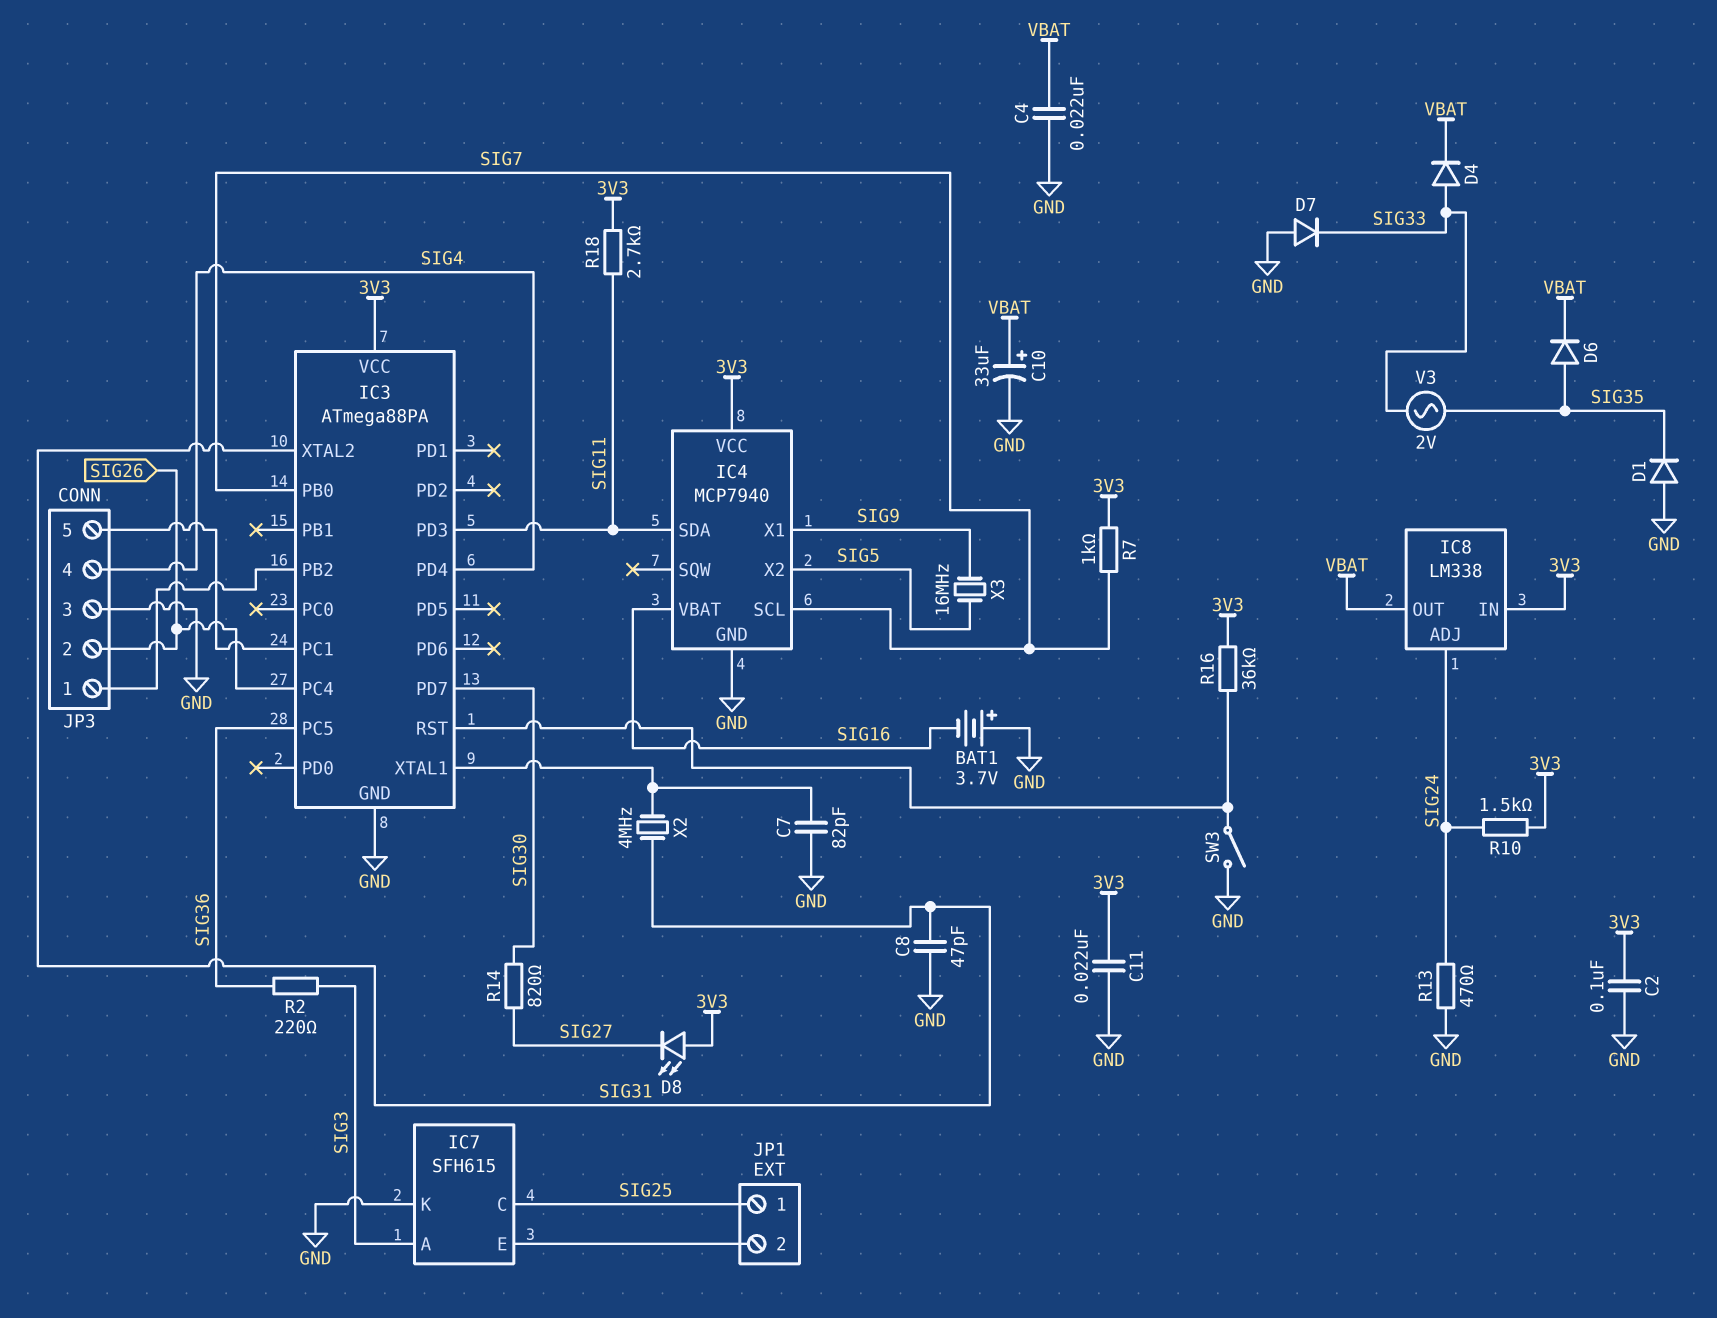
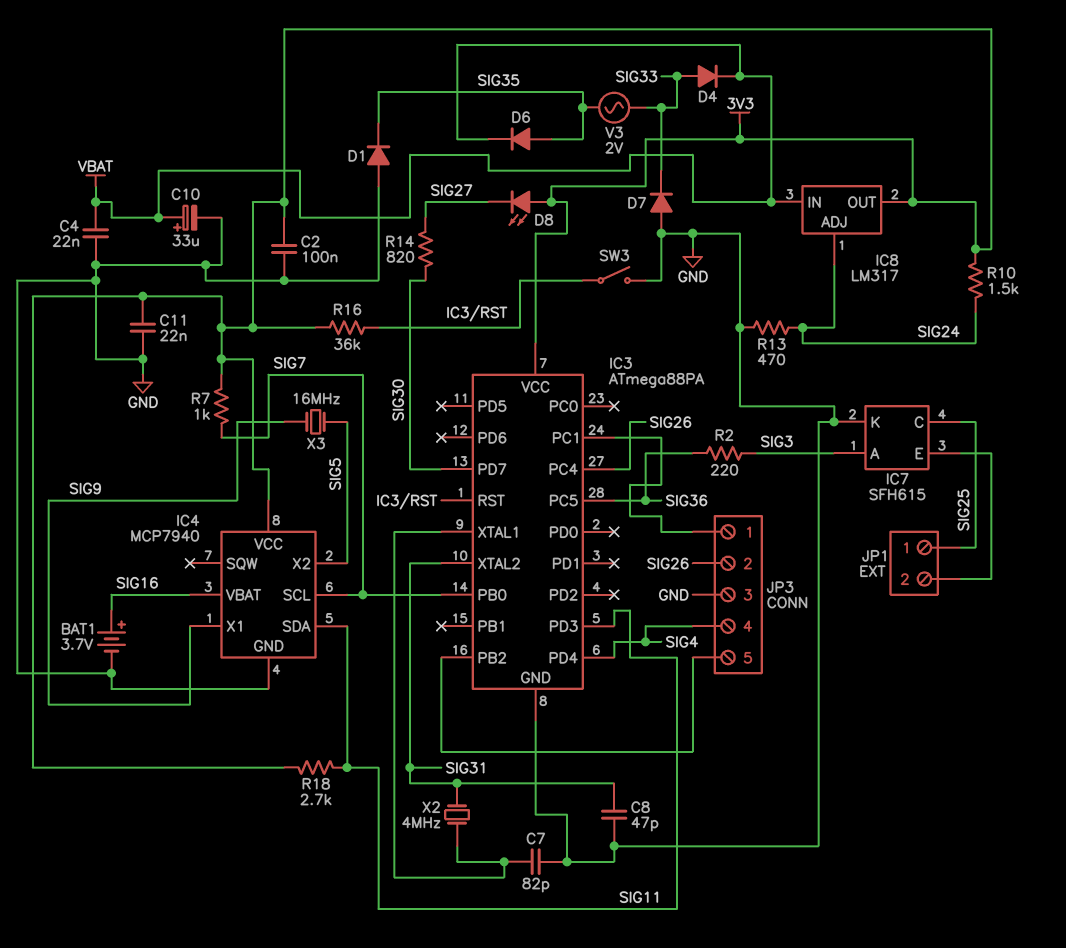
BAT1: 3.7V (plus GND, minus SIG16) -> 3.7V (plus SIG16, minus GND)
IC8: LM338 -> LM317
IC8 pin IN: 3V3 -> VBAT
IC8 pin OUT: VBAT -> 3V3
JP3 pin 1: IC3/PB2 -> IC3/PC1
JP3 pin 5: IC3/PC1 -> IC3/PB2

